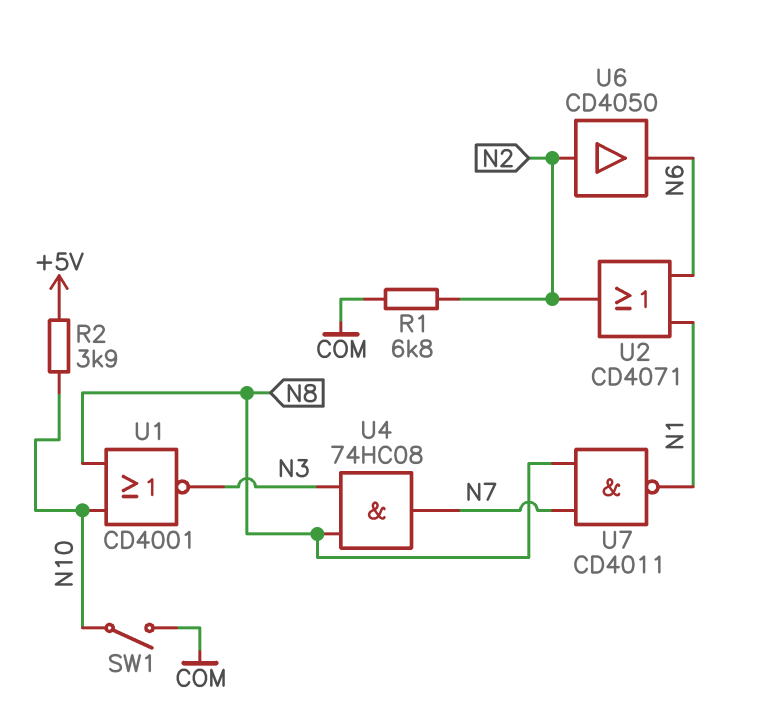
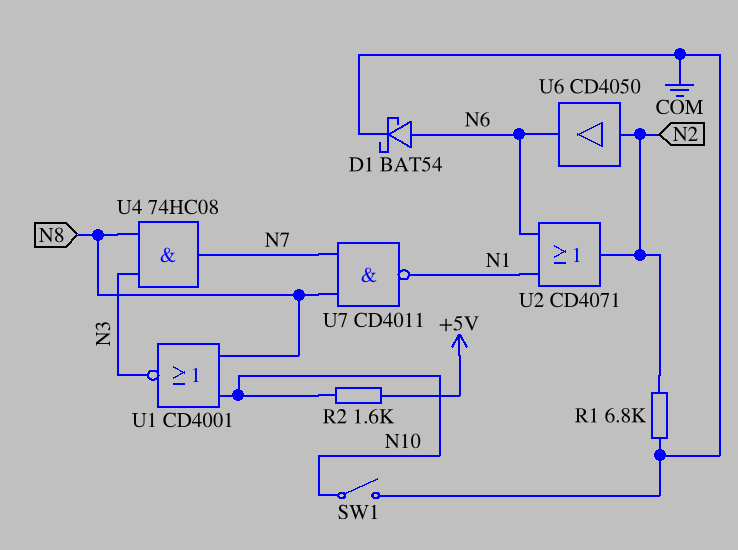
D1: none -> schottky BAT54 (A N6, K COM)
R2: 3.9k (+5V, N10) -> 1.6k (+5V, N10)

